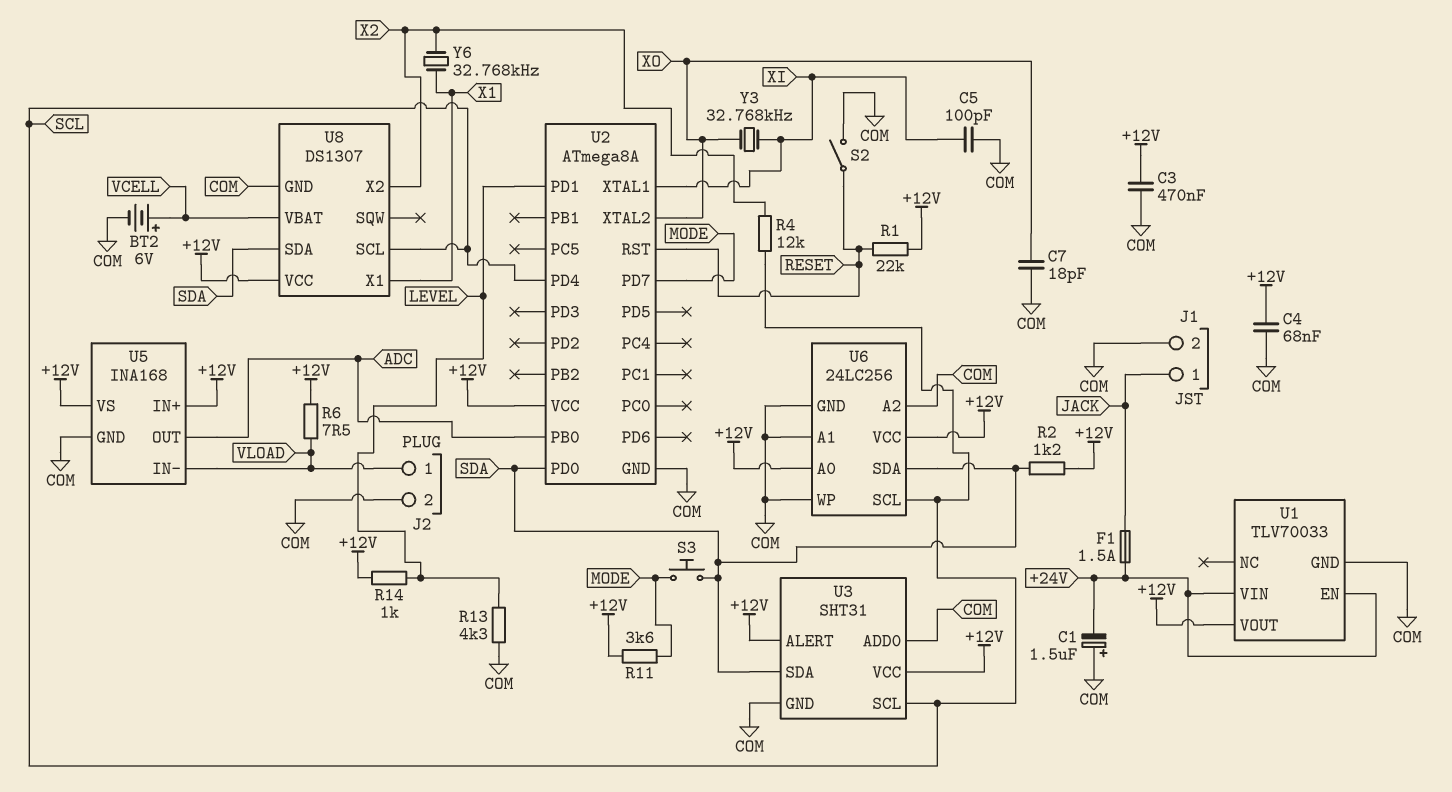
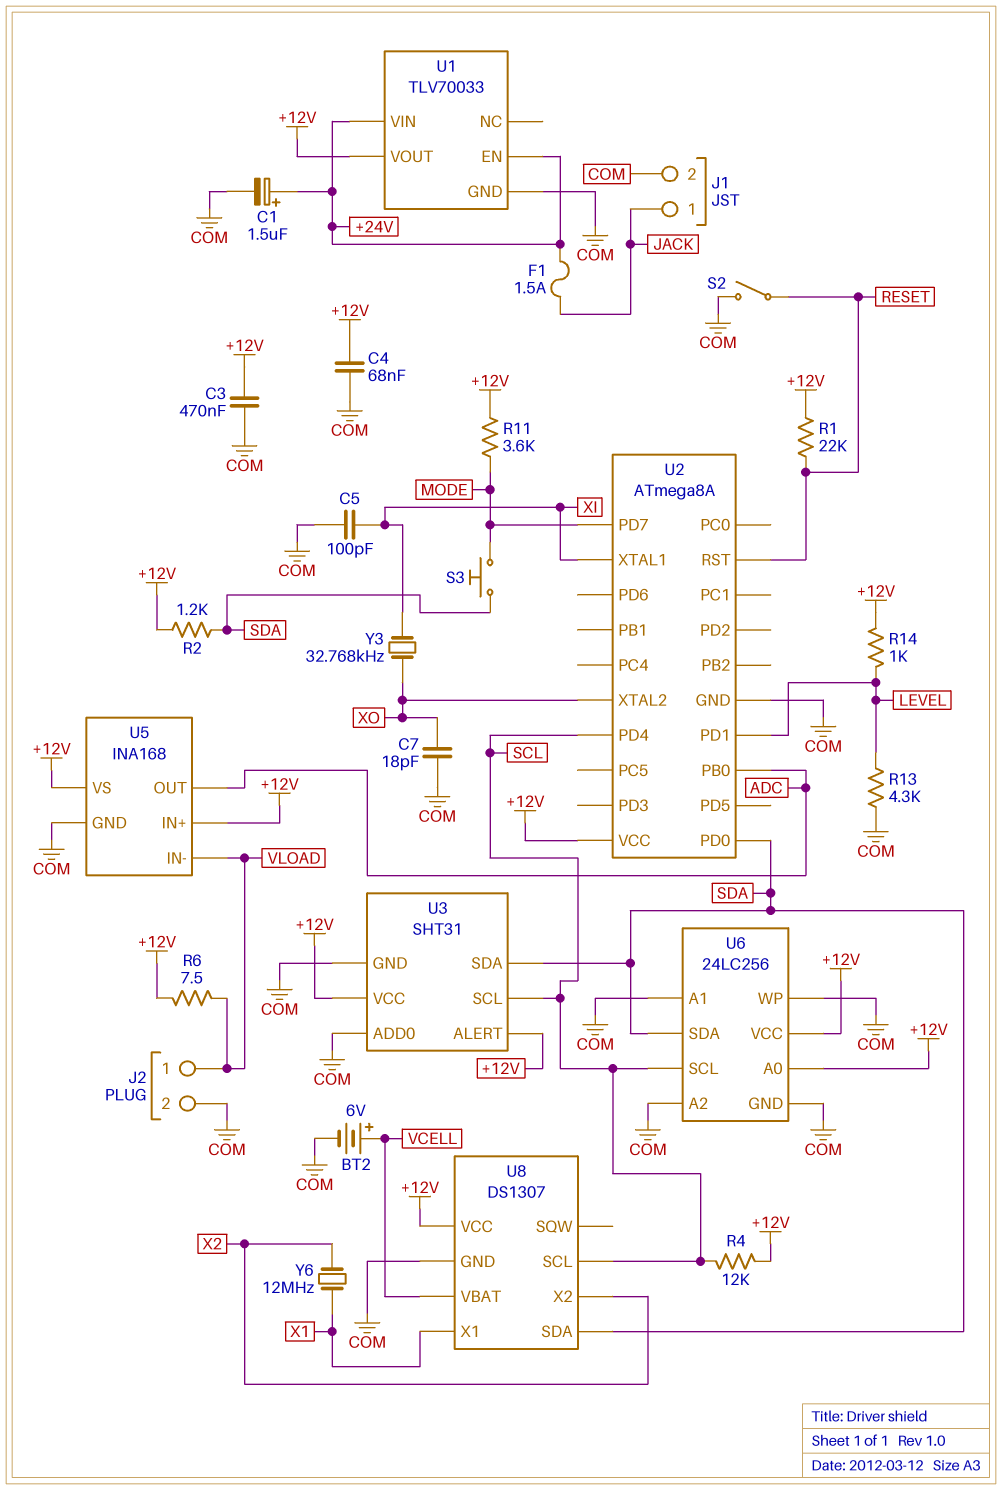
C1: 1.5uF (plus COM, minus +24V) -> 1.5uF (plus +24V, minus COM)
R4: 12k (SCL, X2) -> 12k (+12V, SCL)
Y6: 32.768kHz (X1, X2) -> 12MHz (X1, X2)

